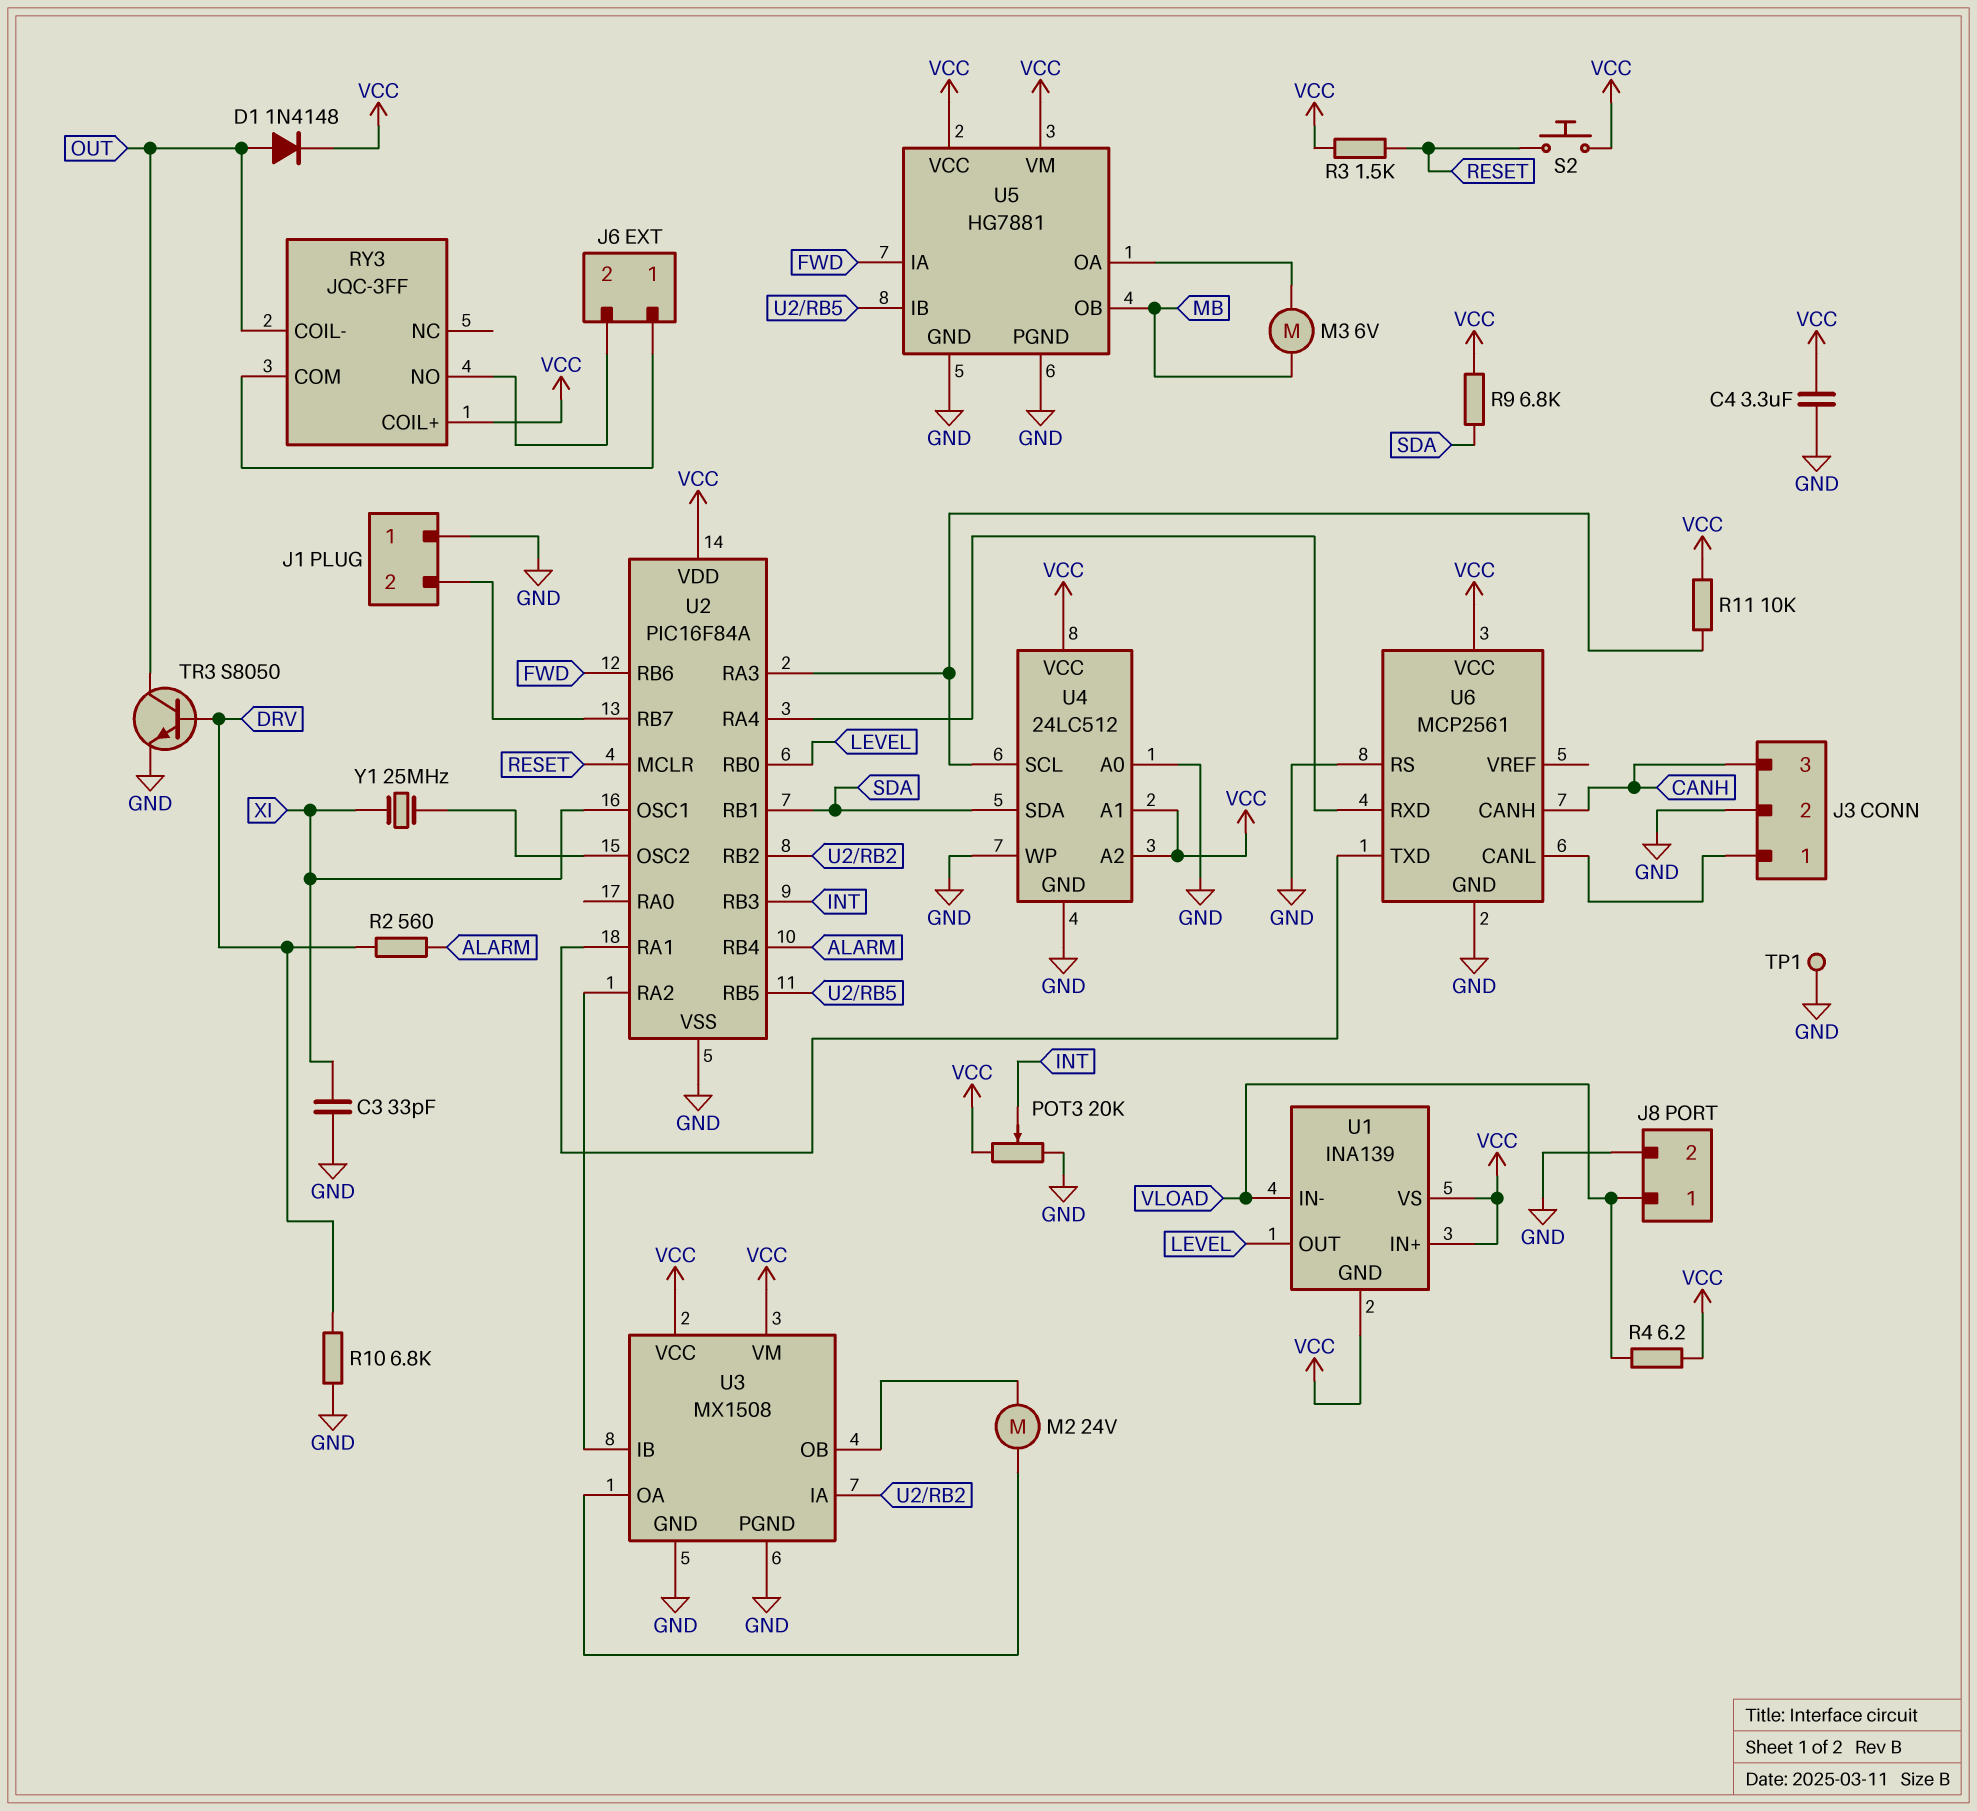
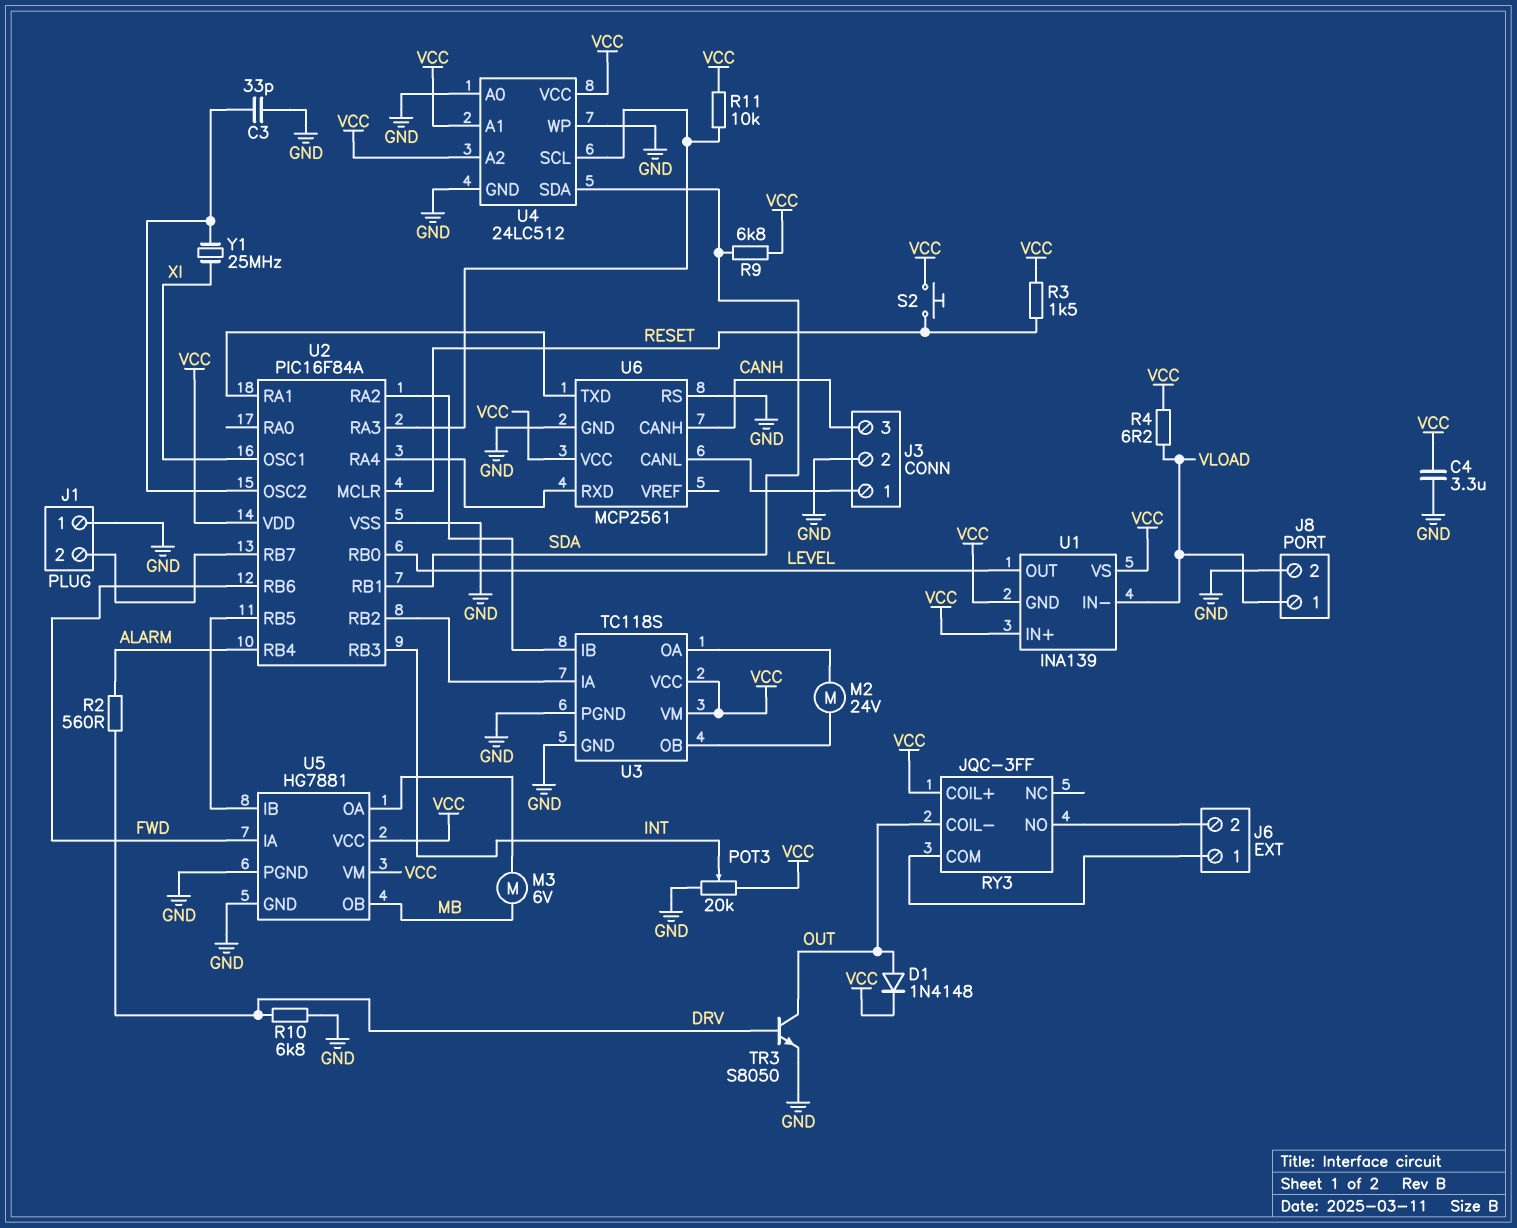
C3: 33pF (GND, XI) -> 33pF (GND, U2/OSC2)
TP1: test point (GND) -> none
U3: MX1508 -> TC118S

